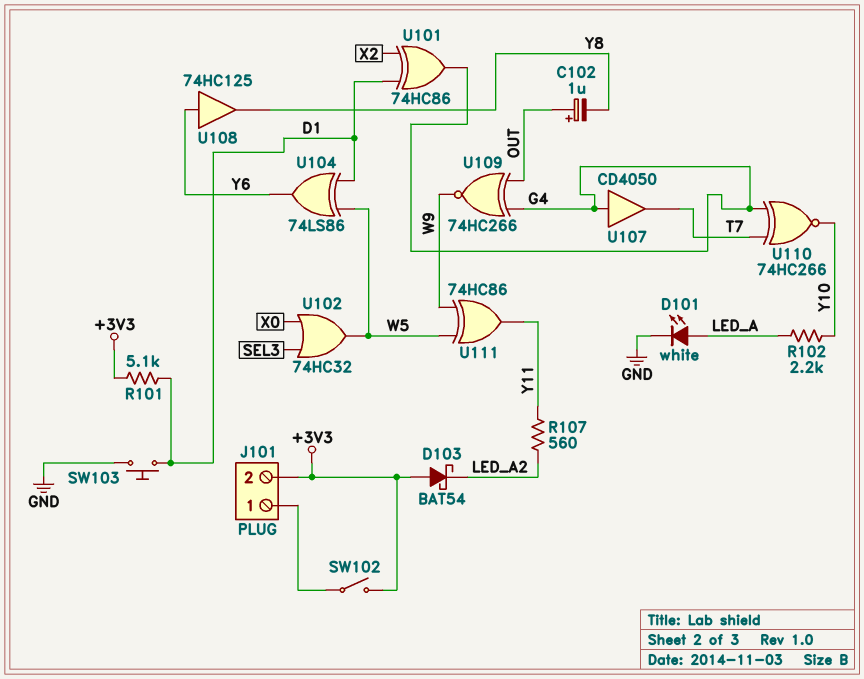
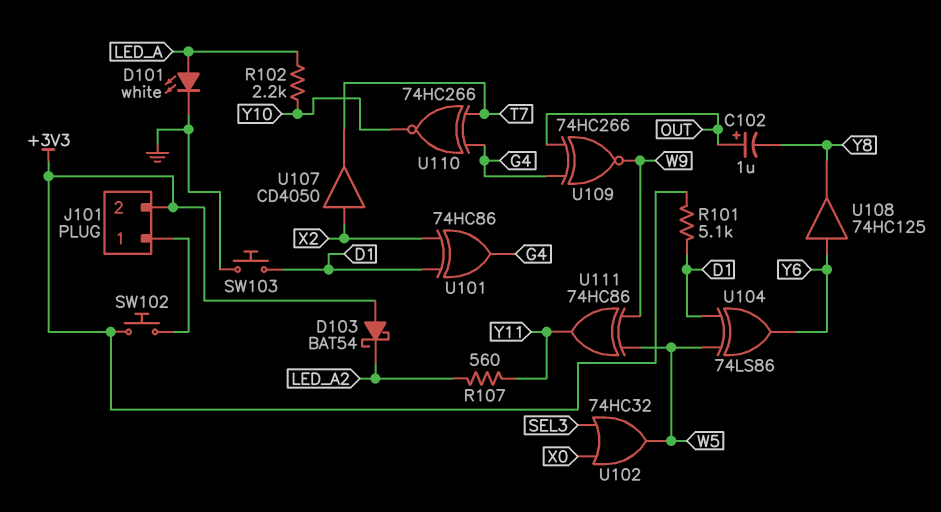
SW102: switch (+3V3, J101/1) -> button (+3V3, J101/1)
U107: buffer CD4050 (in G4, out T7) -> buffer CD4050 (in X2, out T7)

